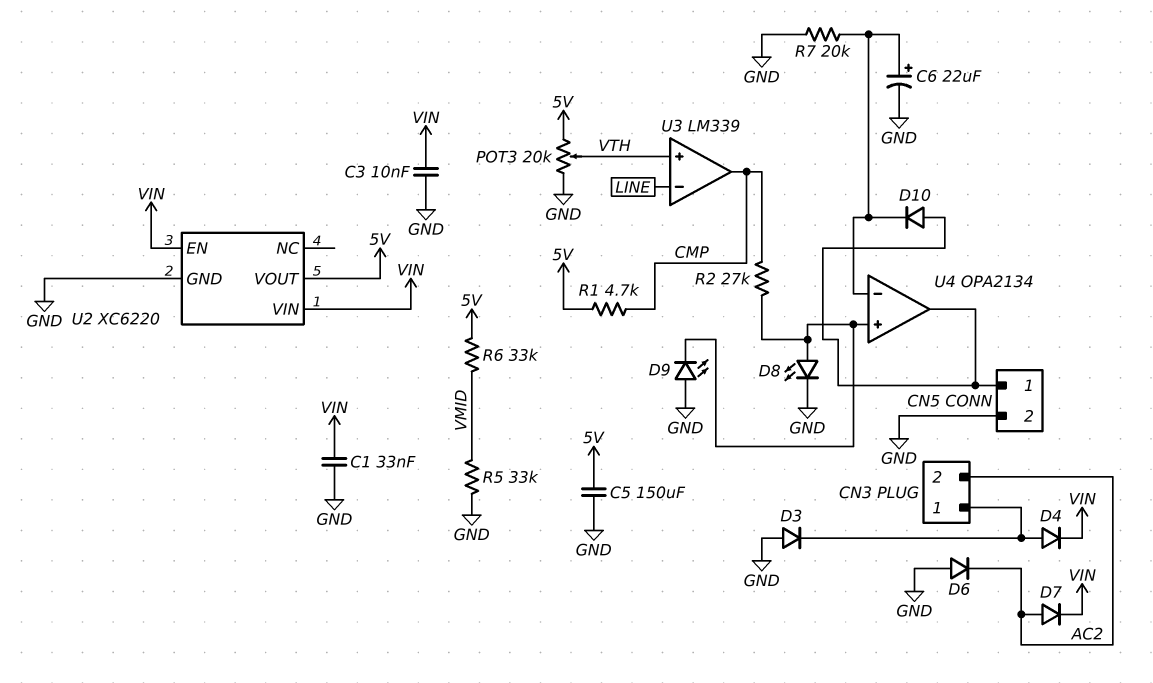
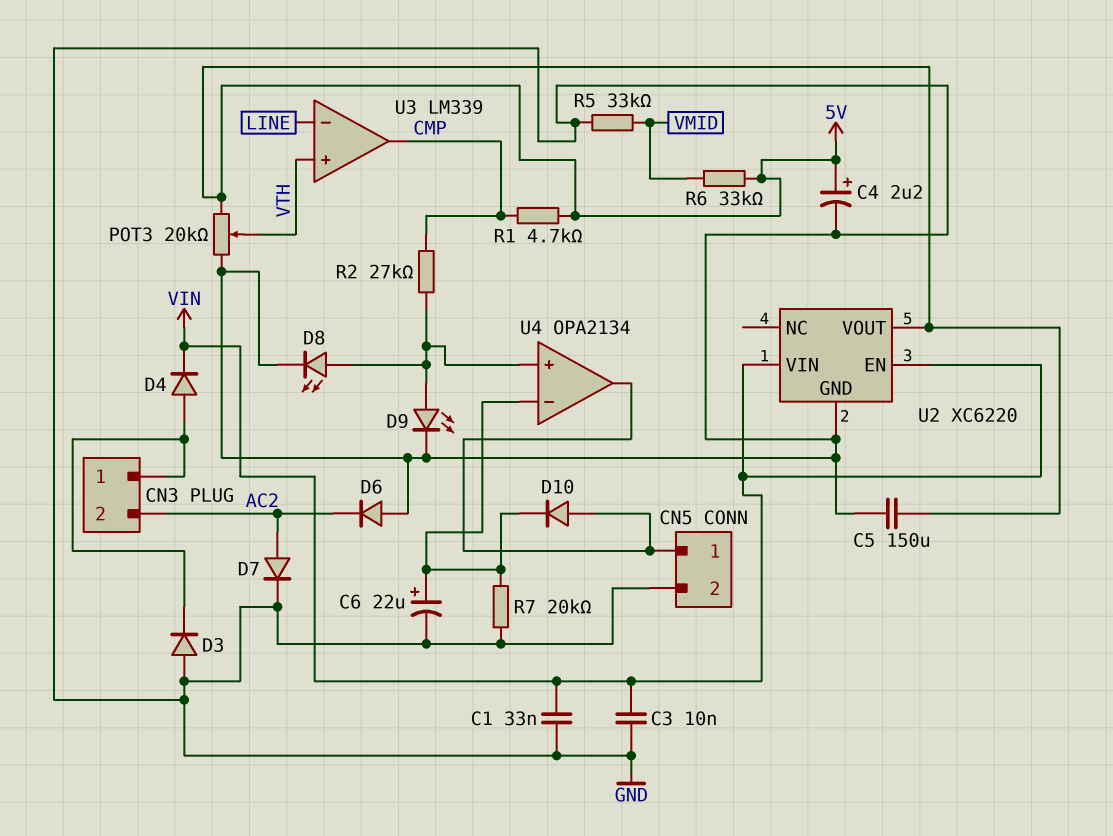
C4: none -> 2.2uF (plus 5V, minus GND)
D7: diode (A AC2, K VIN) -> diode (A AC2, K GND)
D9: LED (A GND, K U4/in+) -> LED (A U4/in+, K GND)

